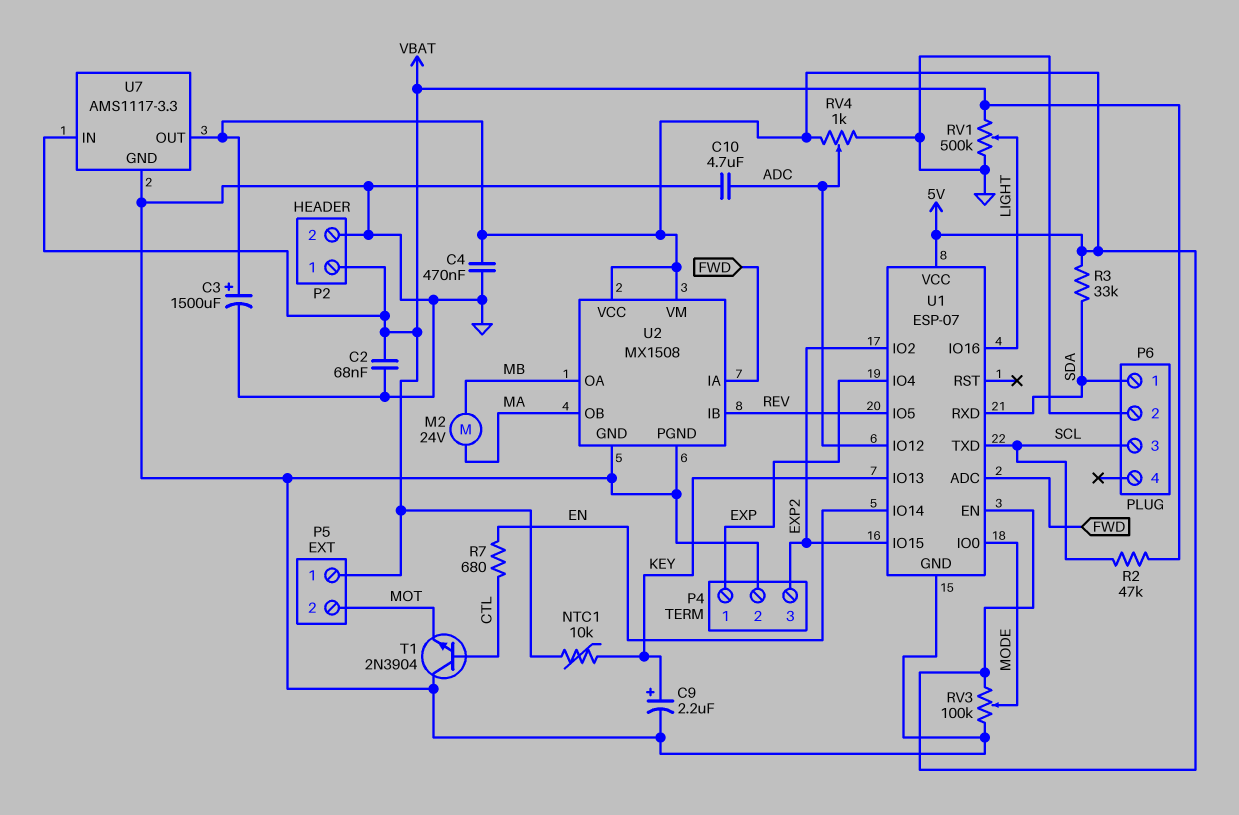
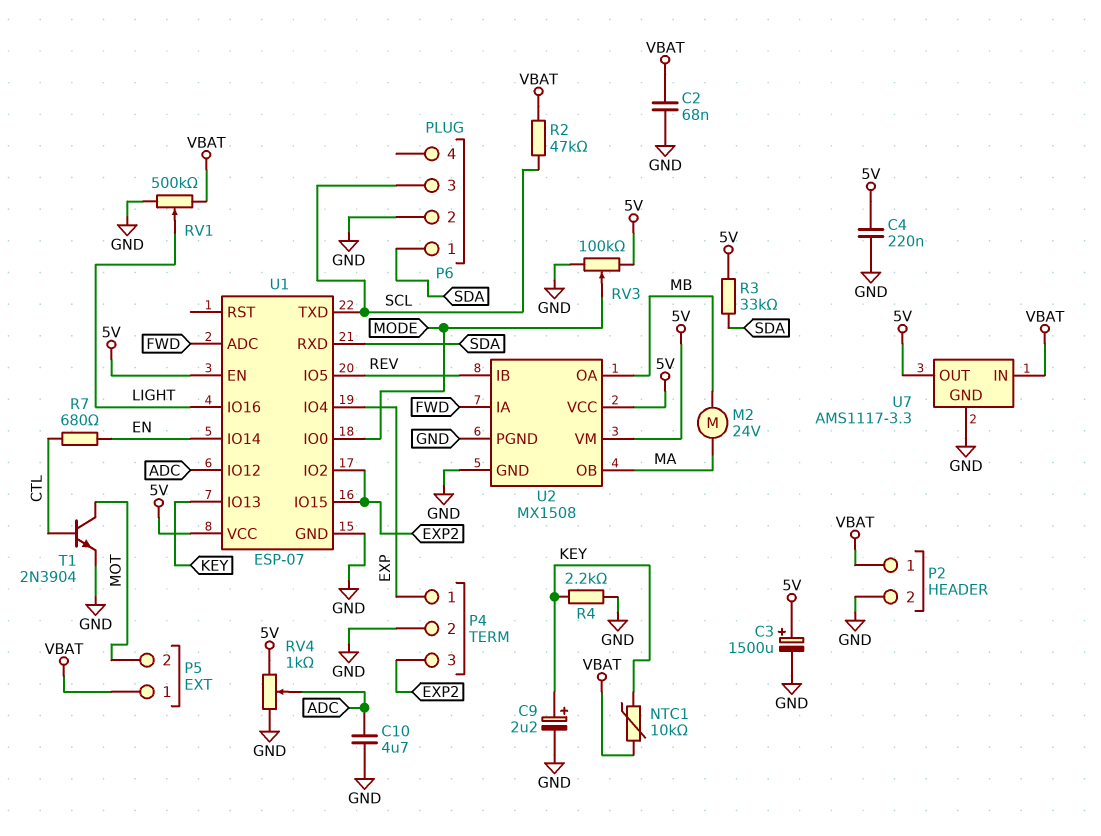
C4: 470nF (5V, GND) -> 220nF (5V, GND)
R4: none -> 2.2k (GND, KEY)
T1: NPN 2N3904 (B CTL, C GND, E MOT) -> NPN 2N3904 (B CTL, C MOT, E GND)

